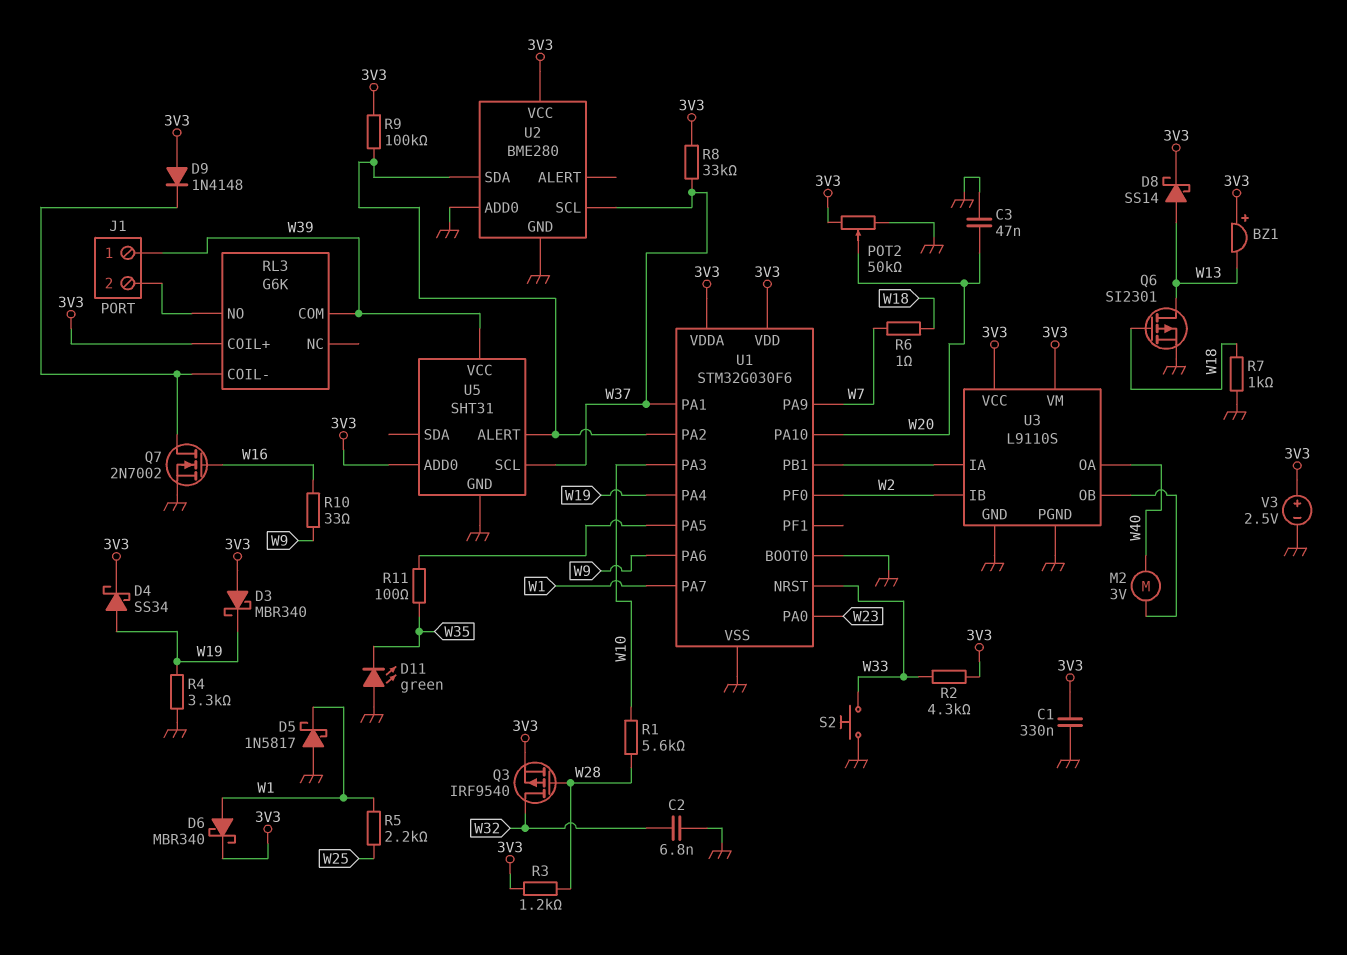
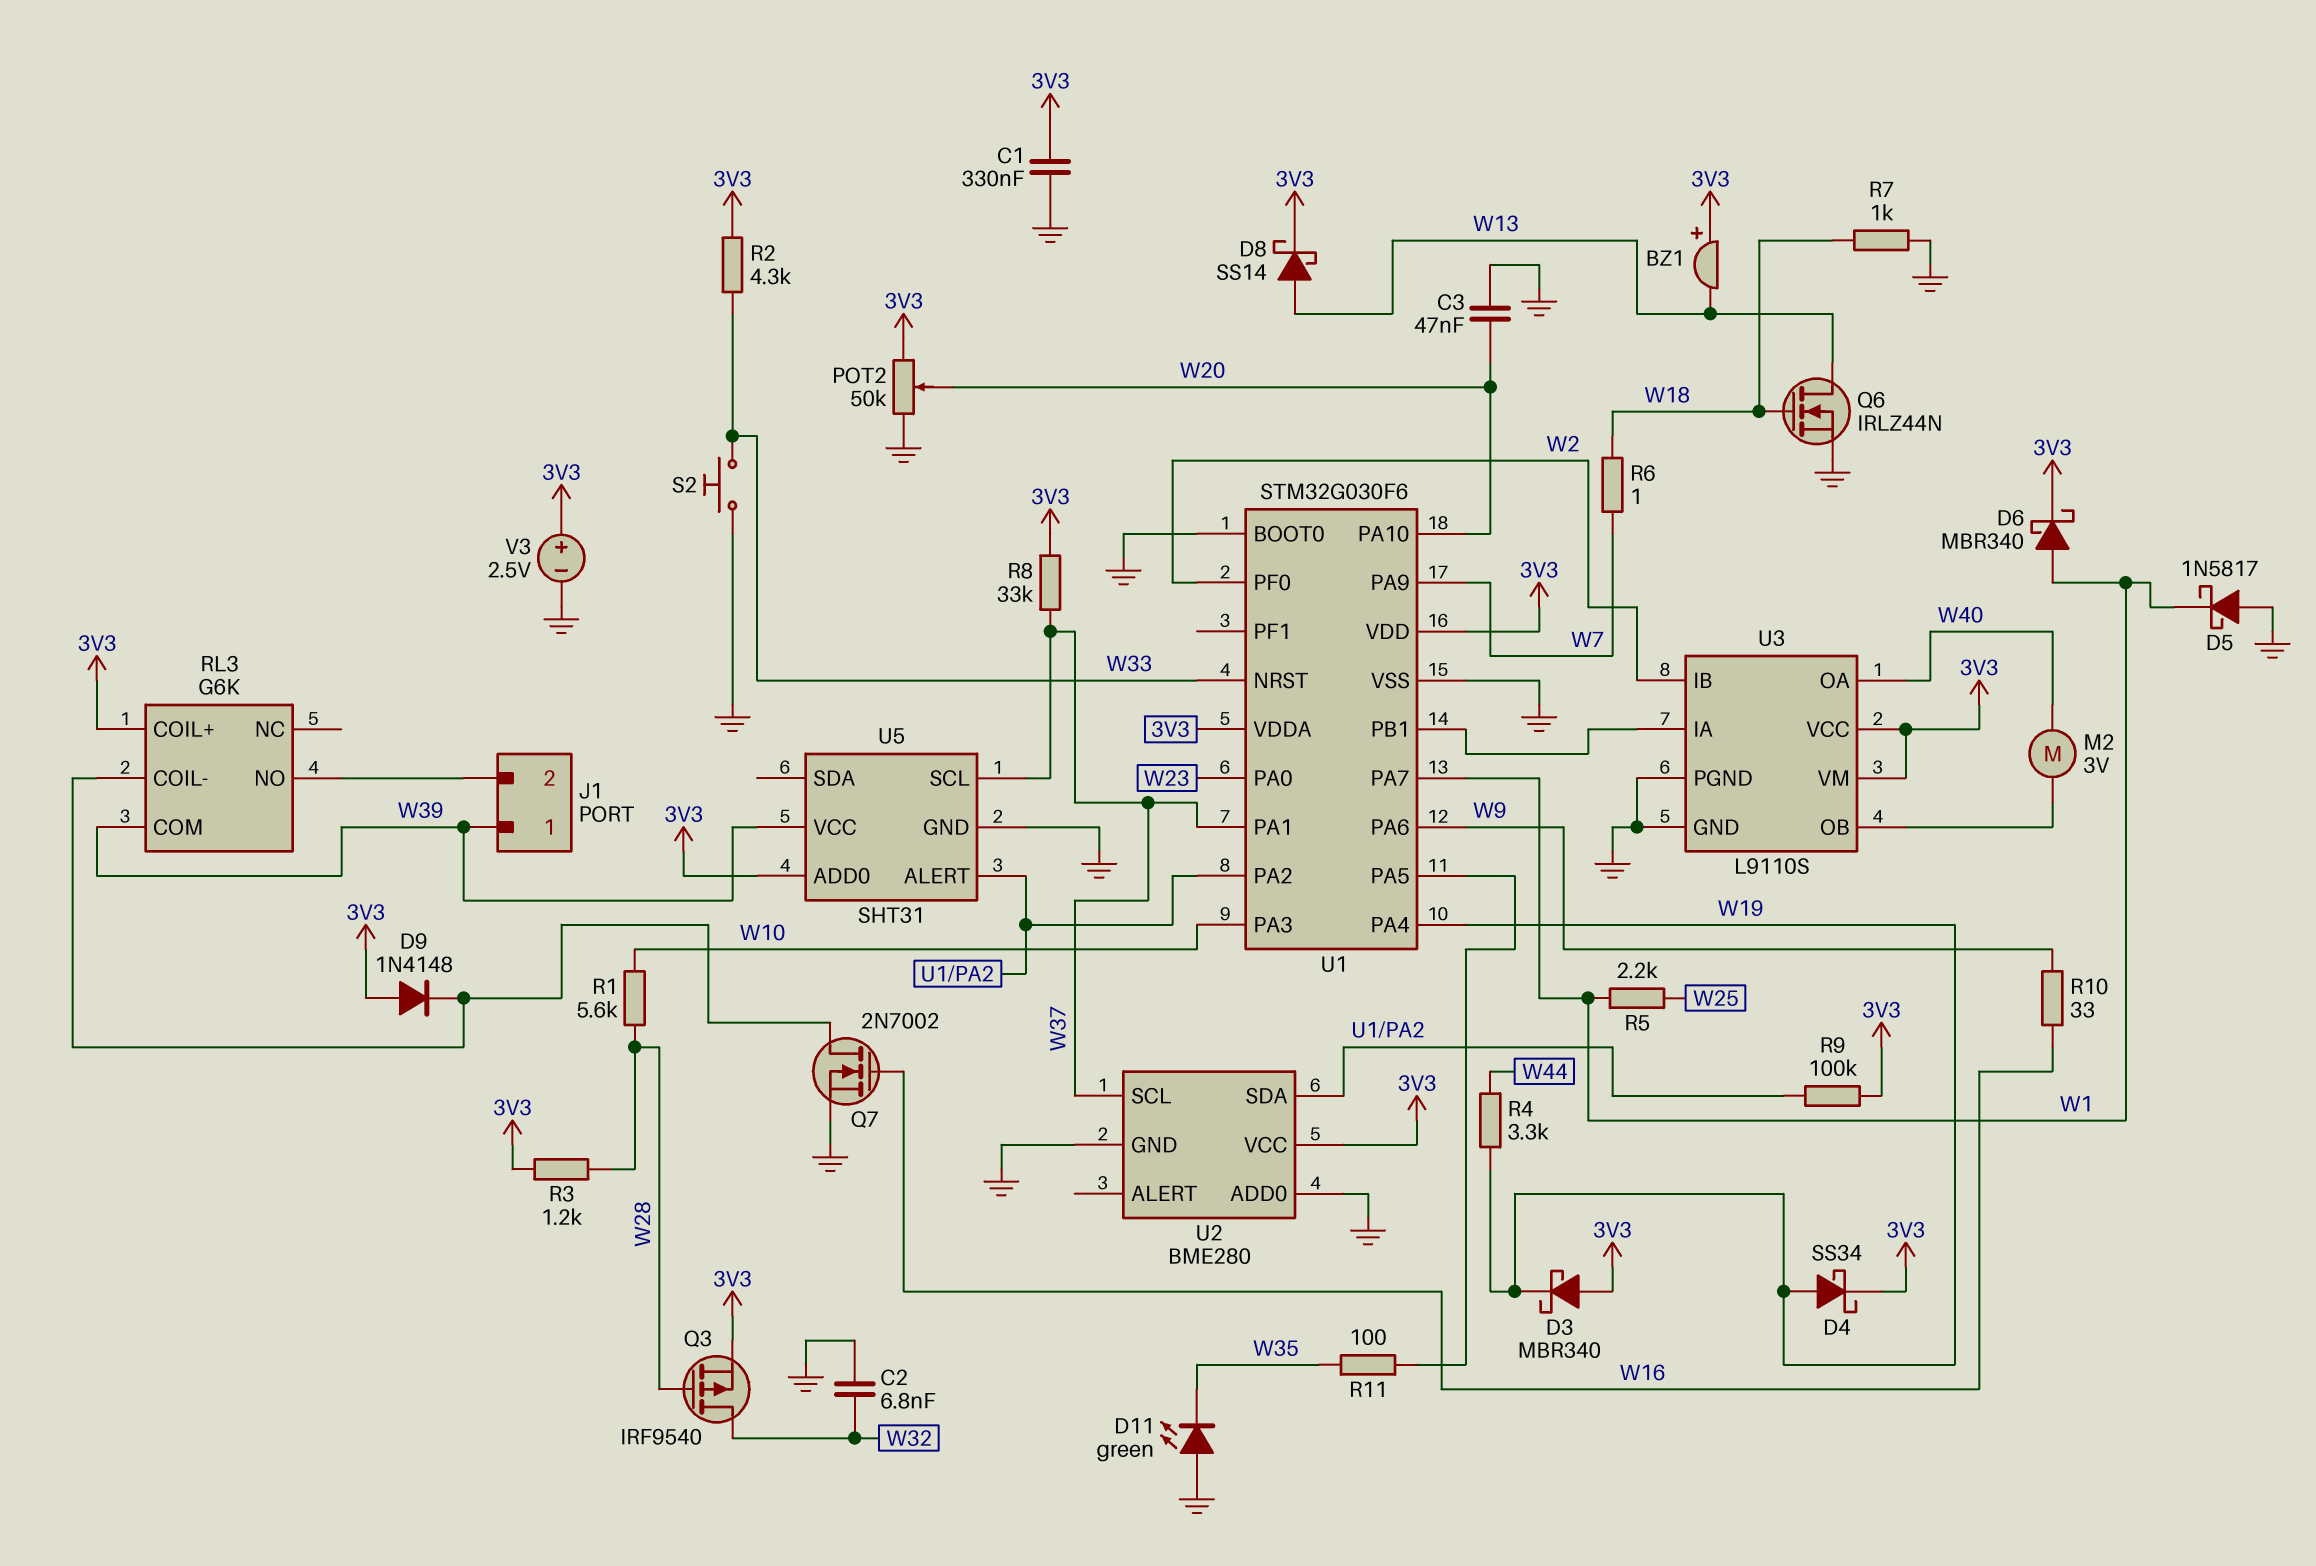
Q6: PMOS SI2301 (G W18, D W13, S GND) -> NMOS IRLZ44N (G W18, D W13, S GND)
R4: 3.3k (GND, W19) -> 3.3k (W19, W44)

